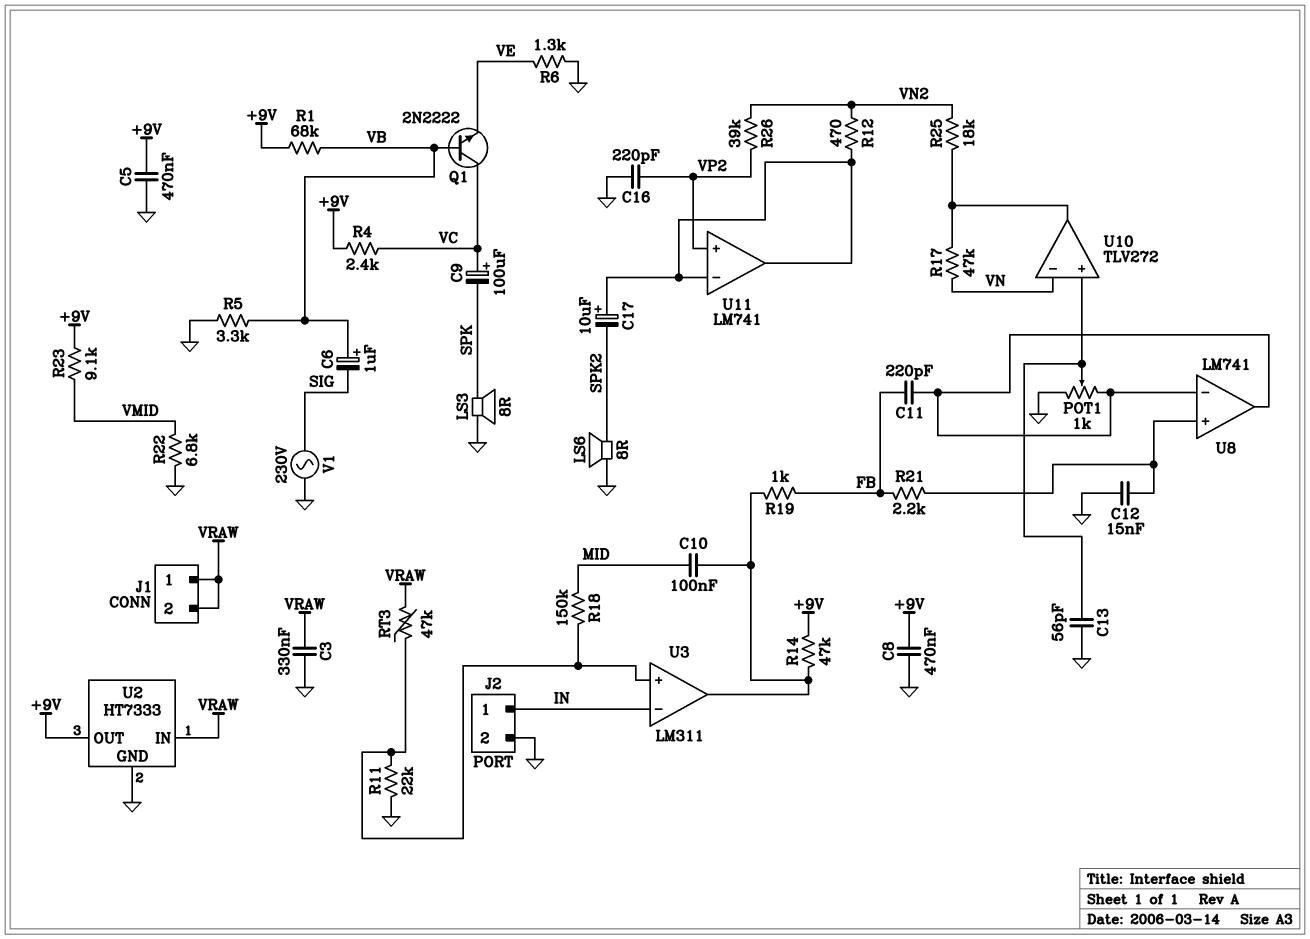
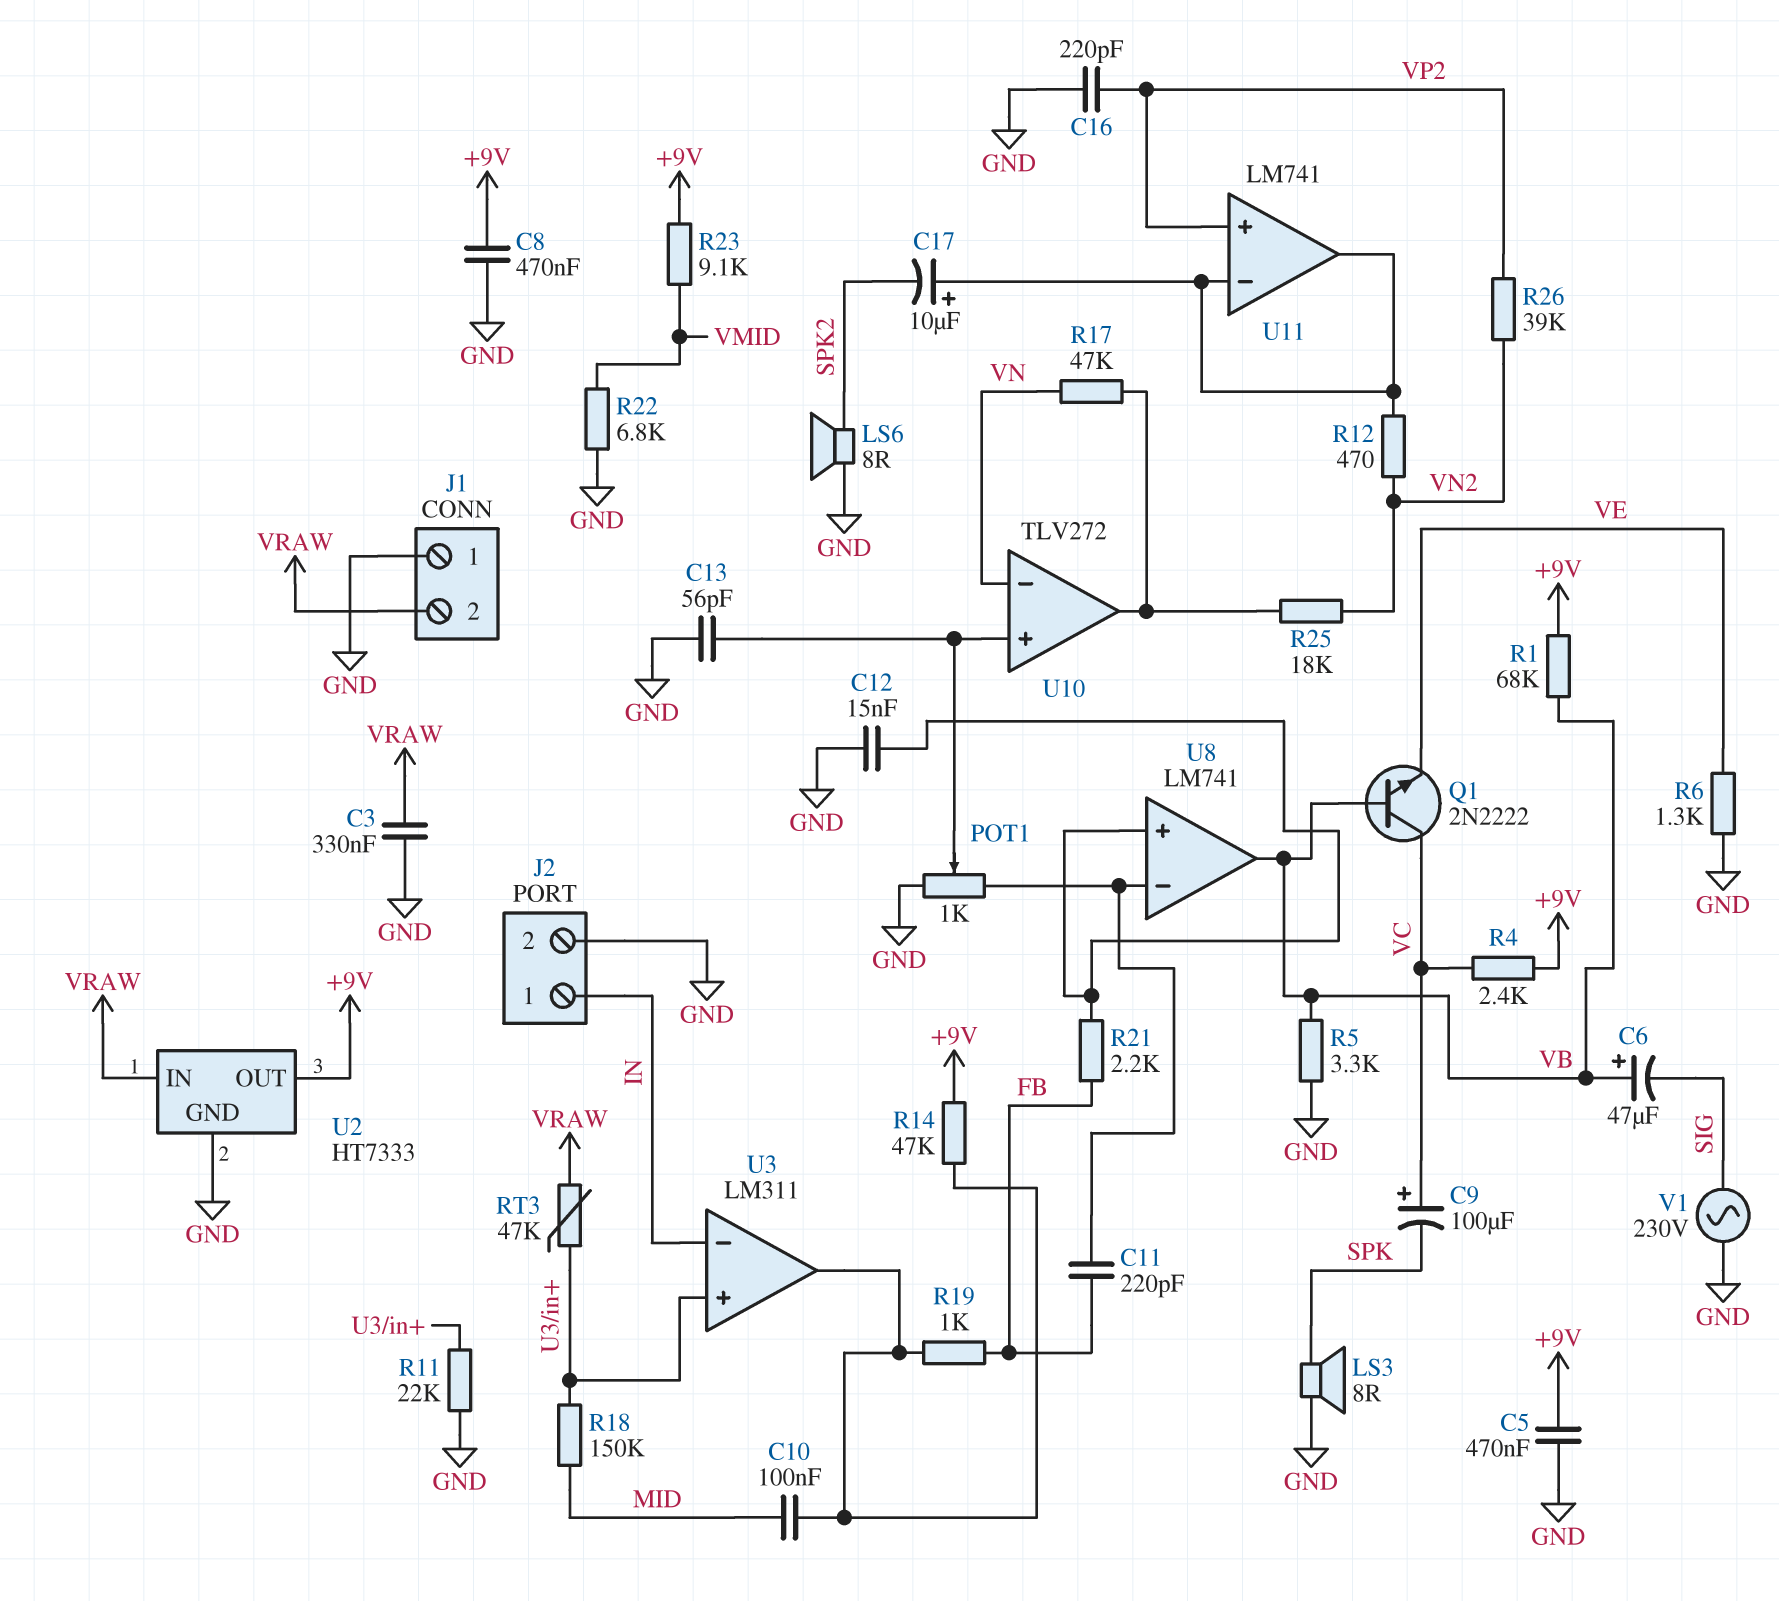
C6: 1uF (plus VB, minus SIG) -> 47uF (plus VB, minus SIG)
J1 pin 1: VRAW -> GND
U8 pin out: U8/in- -> VB

